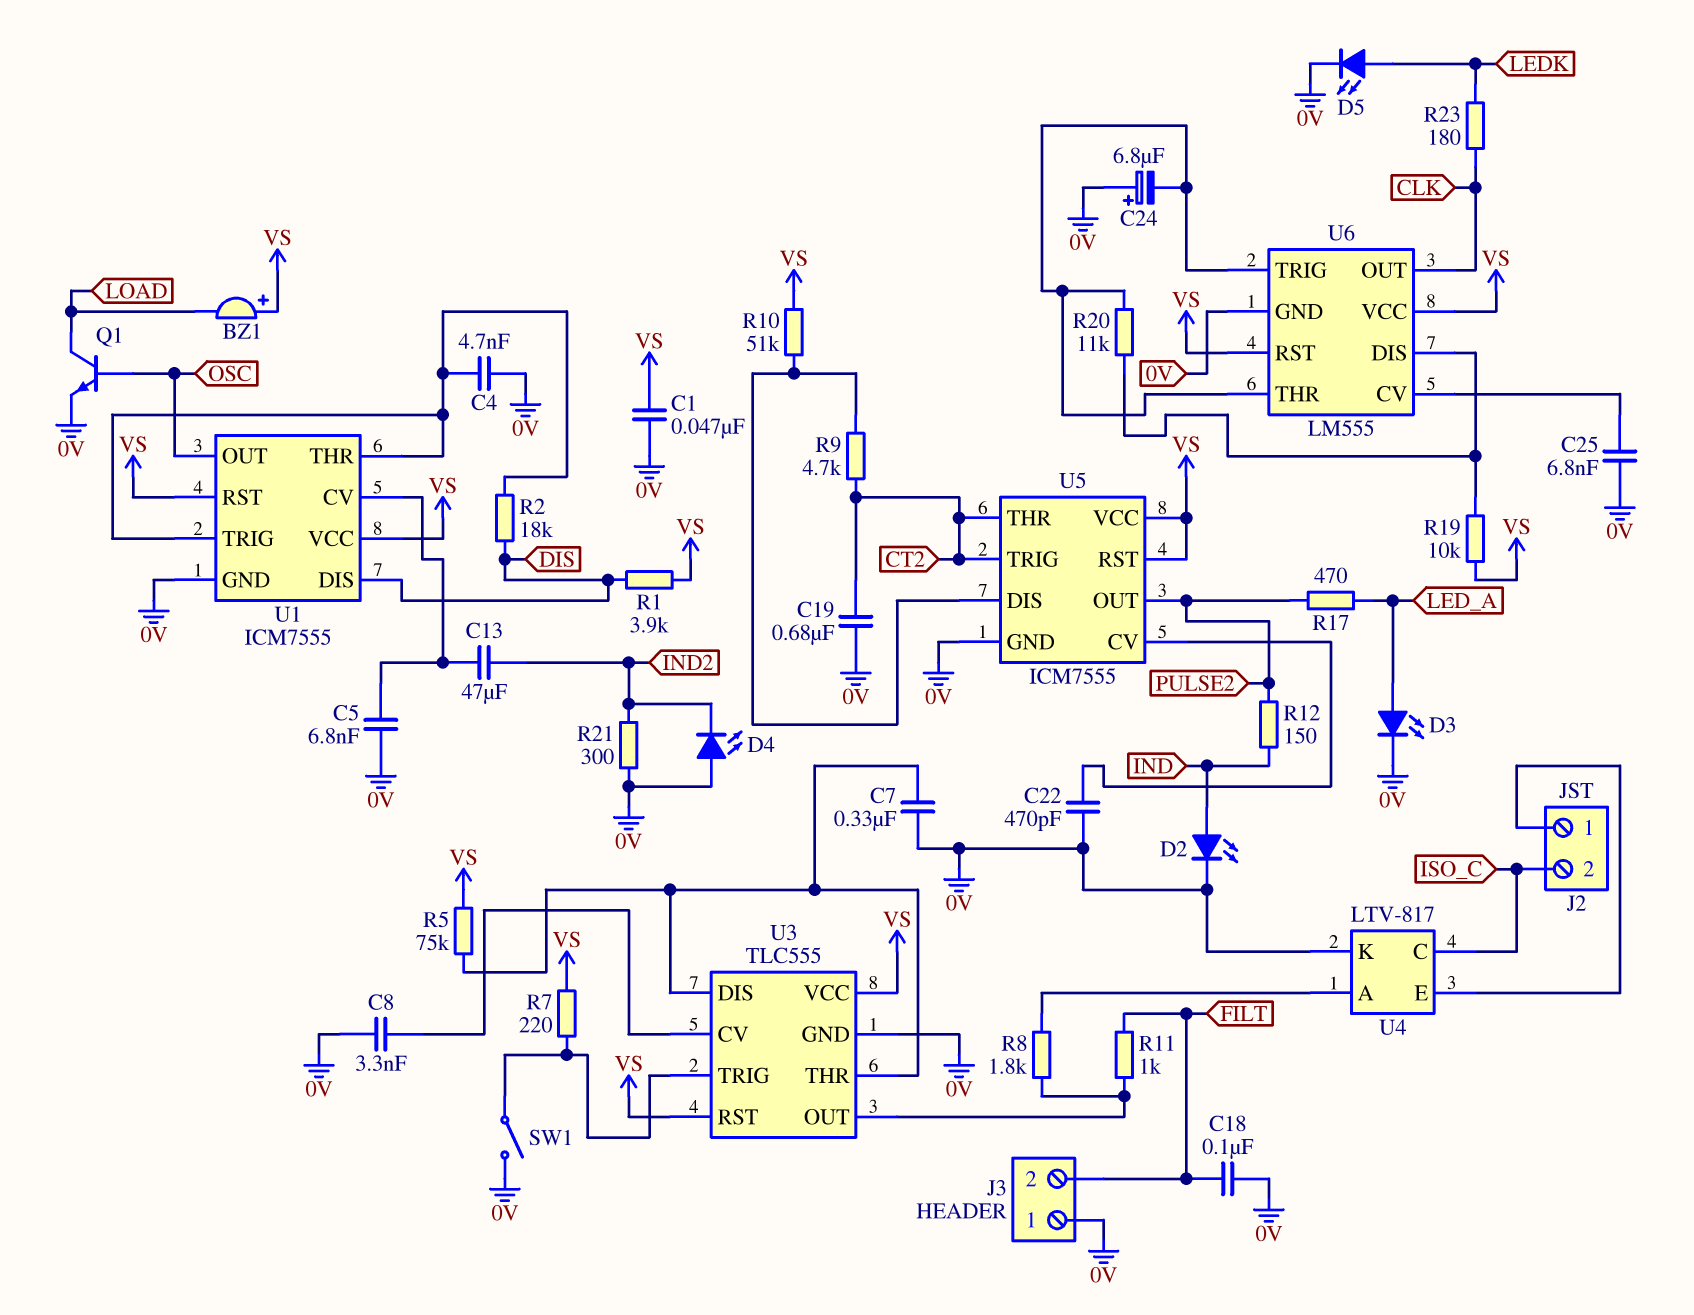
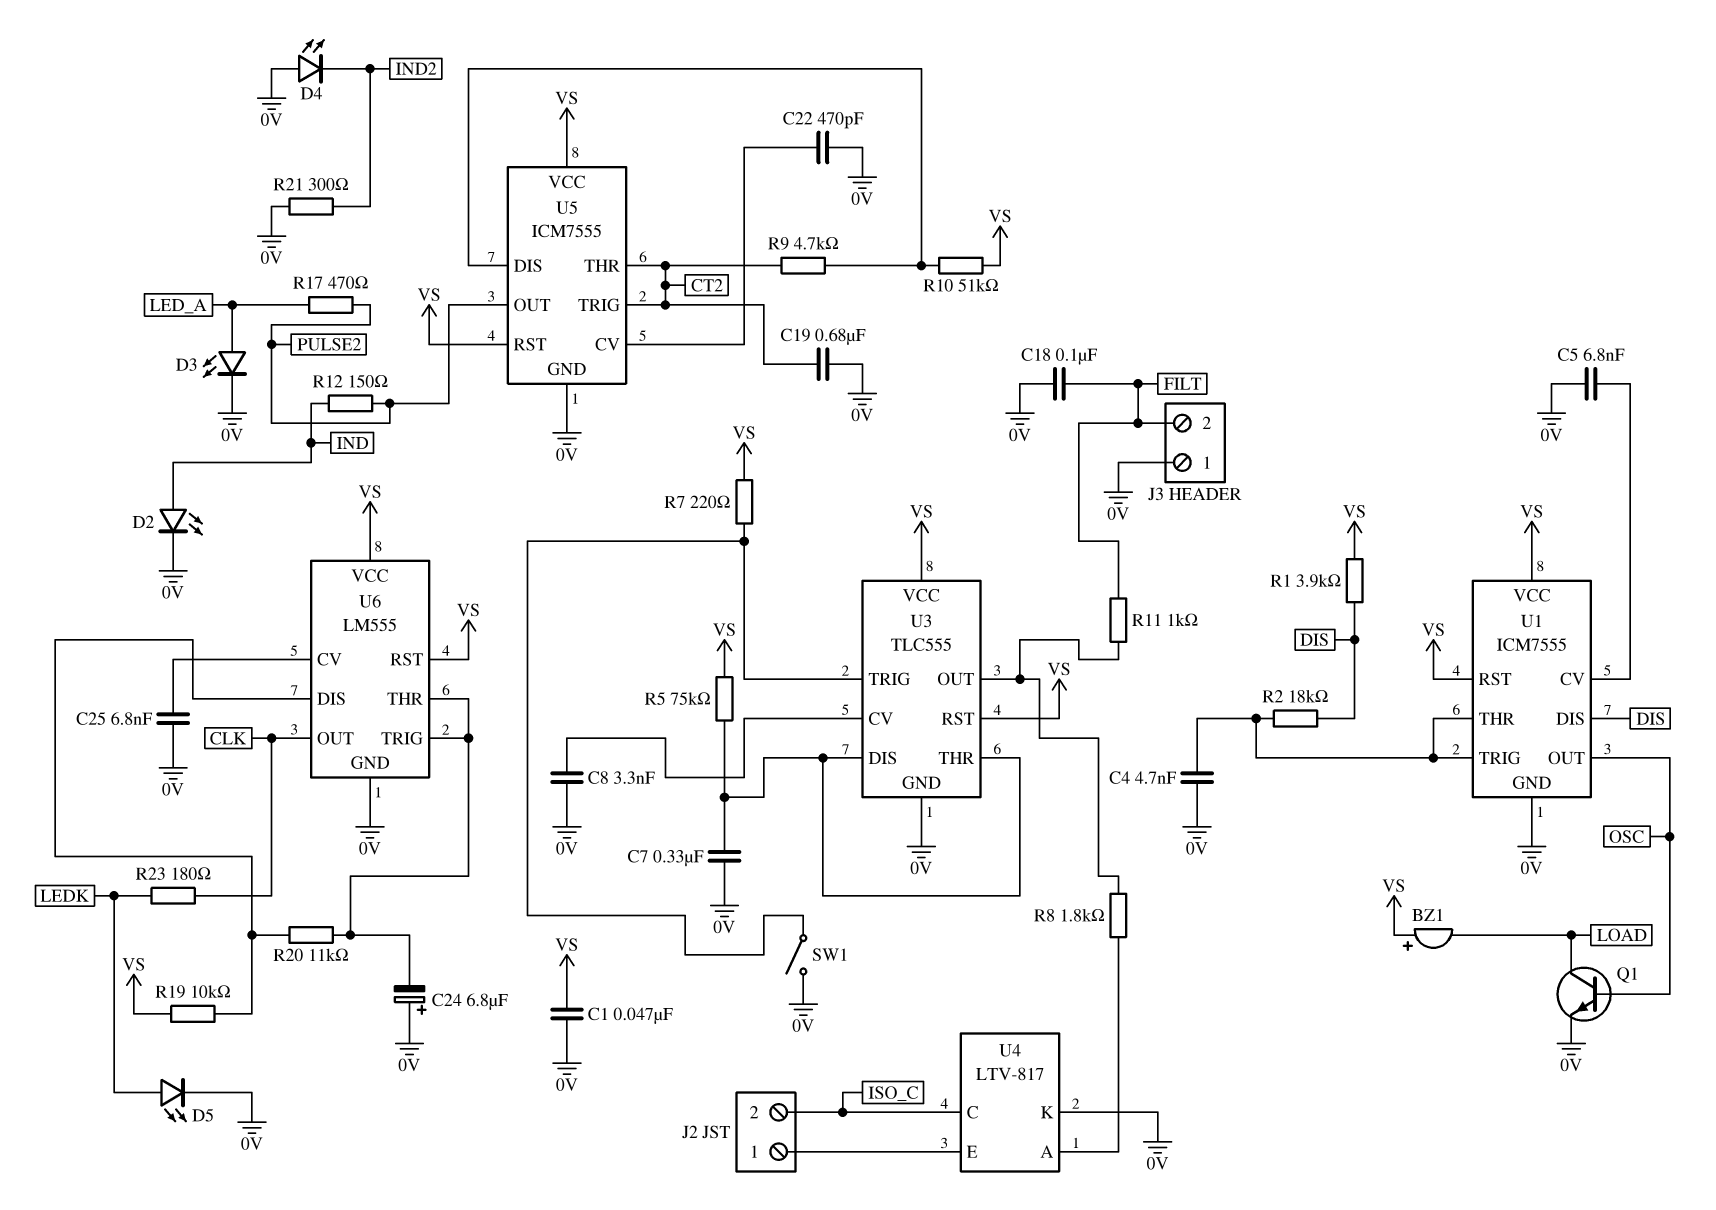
C13: 47uF (IND2, U1/CV) -> none

